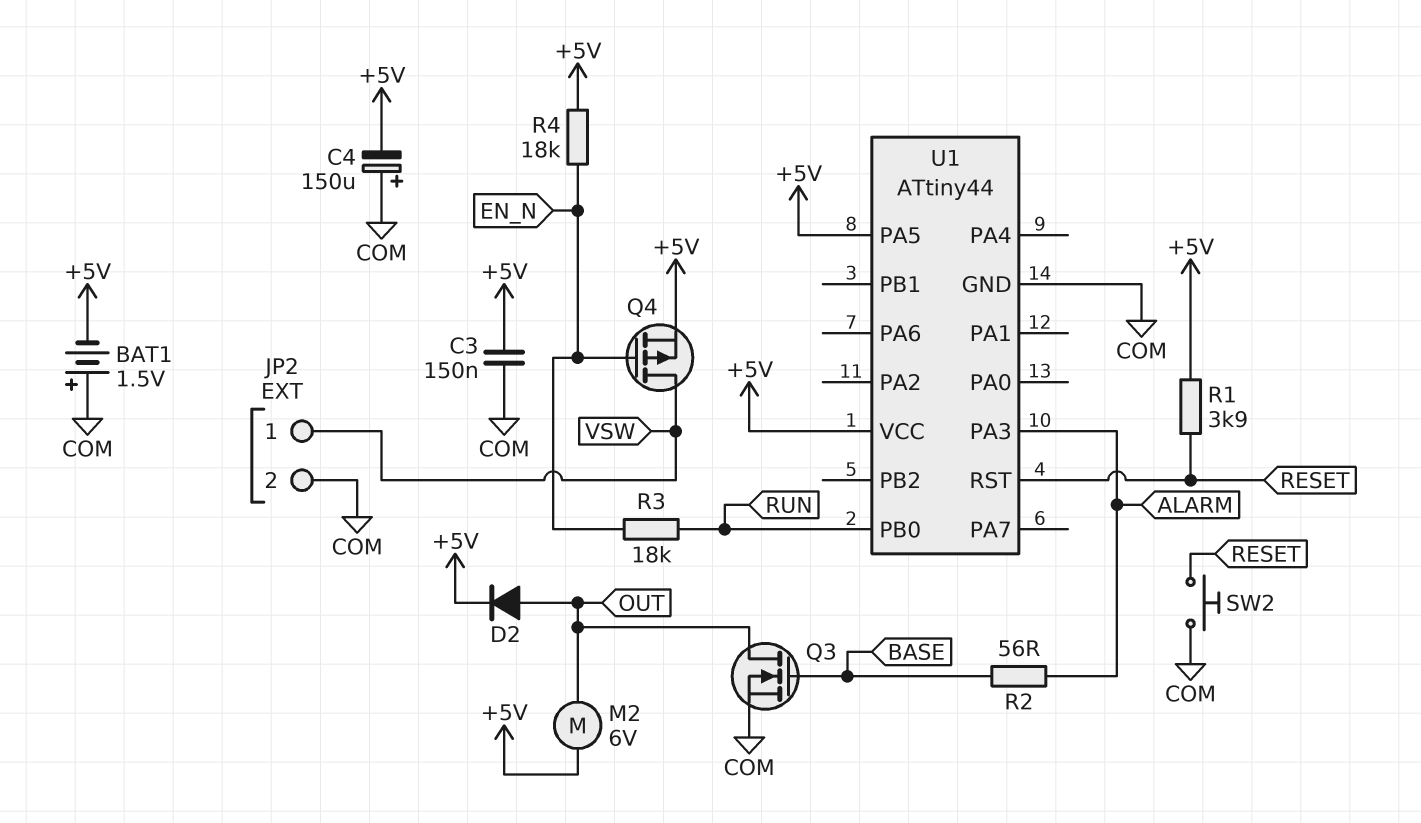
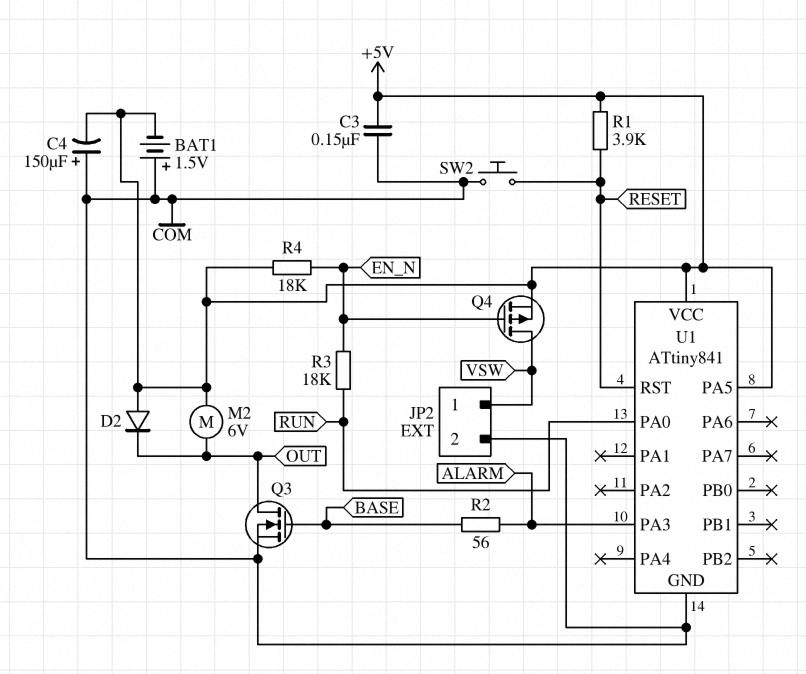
D2: diode (A OUT, K +5V) -> diode (A +5V, K OUT)
U1: ATtiny44 -> ATtiny841
U1 pin PA0: none -> RUN
U1 pin PB0: RUN -> none

